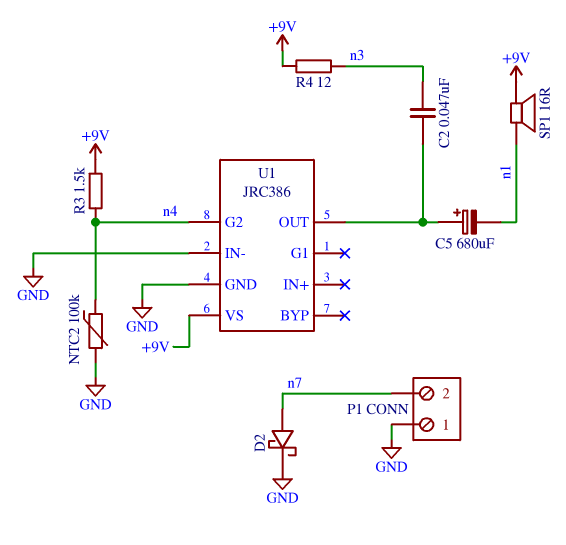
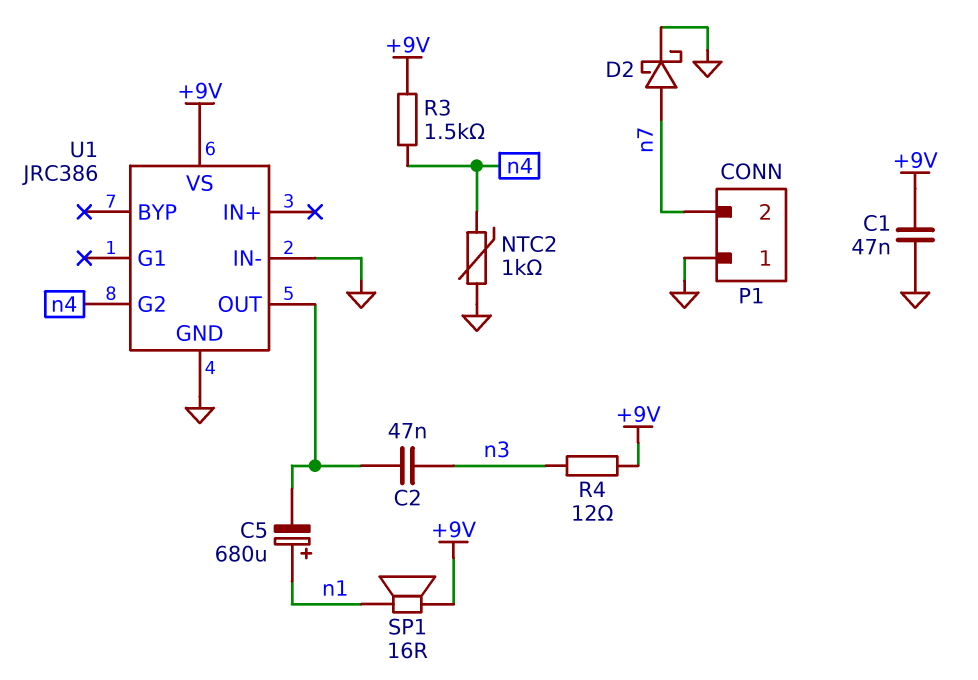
C1: none -> 47nF (+9V, GND)
C5: 680uF (plus U1/OUT, minus n1) -> 680uF (plus n1, minus U1/OUT)
NTC2: 100k (GND, n4) -> 1k (GND, n4)

